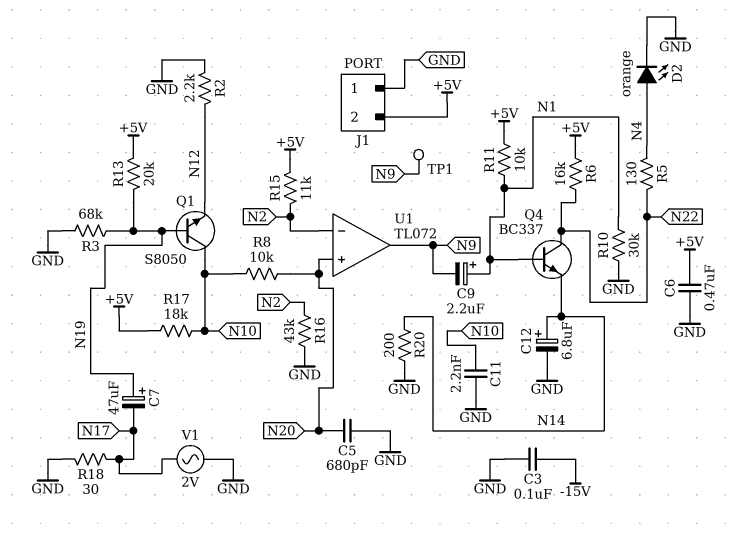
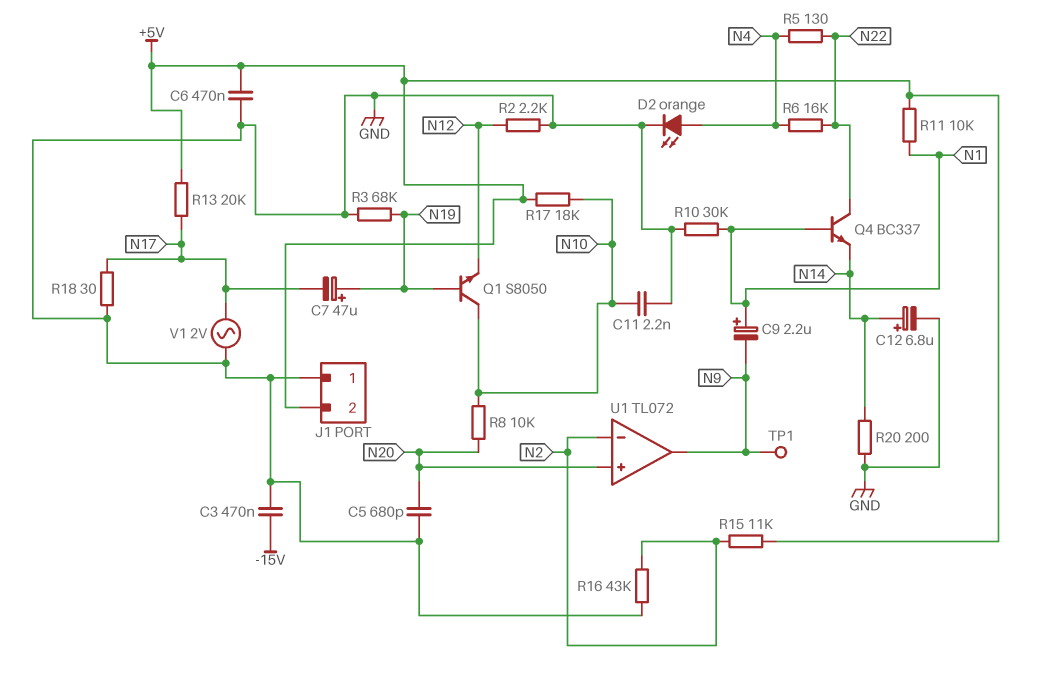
C3: 100nF (-15V, GND) -> 470nF (-15V, GND)
R6: 16k (+5V, N22) -> 16k (N4, N22)
R13: 20k (+5V, N19) -> 20k (+5V, N17)

